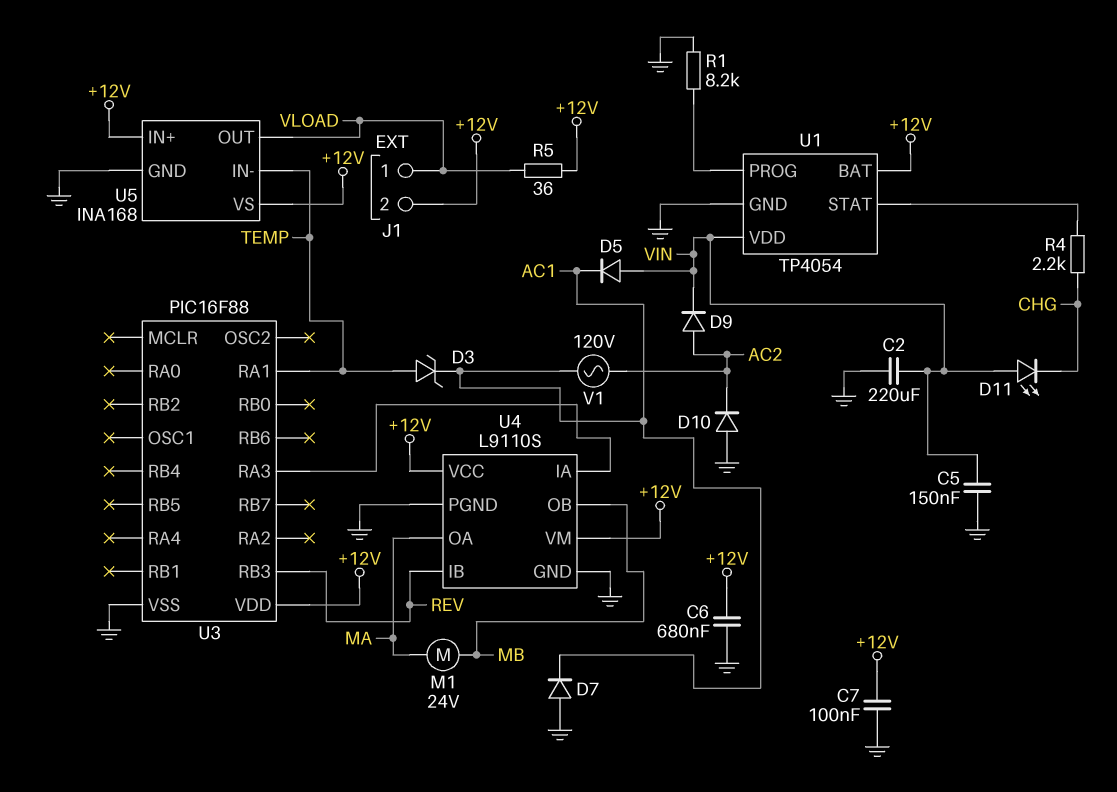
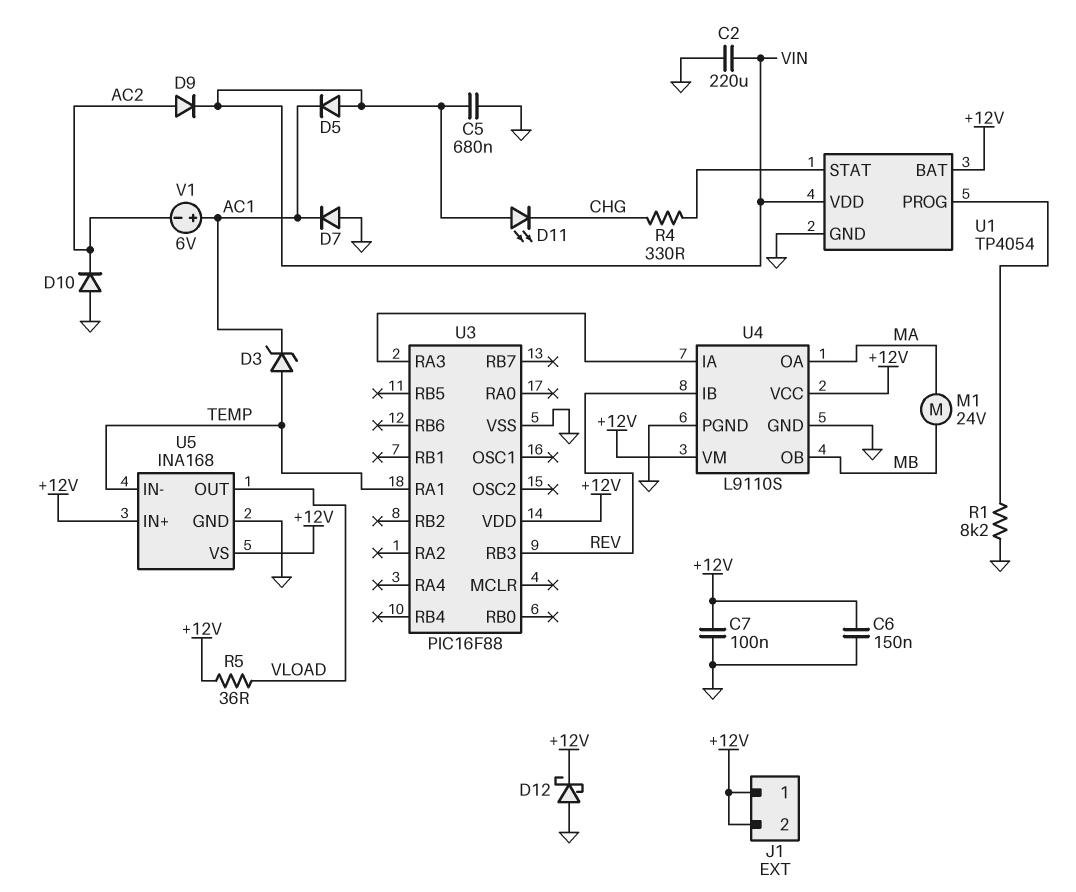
C5: 150nF (GND, VIN) -> 680nF (GND, VIN)
C6: 680nF (+12V, GND) -> 150nF (+12V, GND)
D12: none -> schottky (A GND, K +12V)
J1 pin 1: VLOAD -> +12V
R4: 2.2k (CHG, U1/STAT) -> 330 (CHG, U1/STAT)
V1: AC 120V (AC1, AC2) -> 6V (plus AC1, minus AC2)

